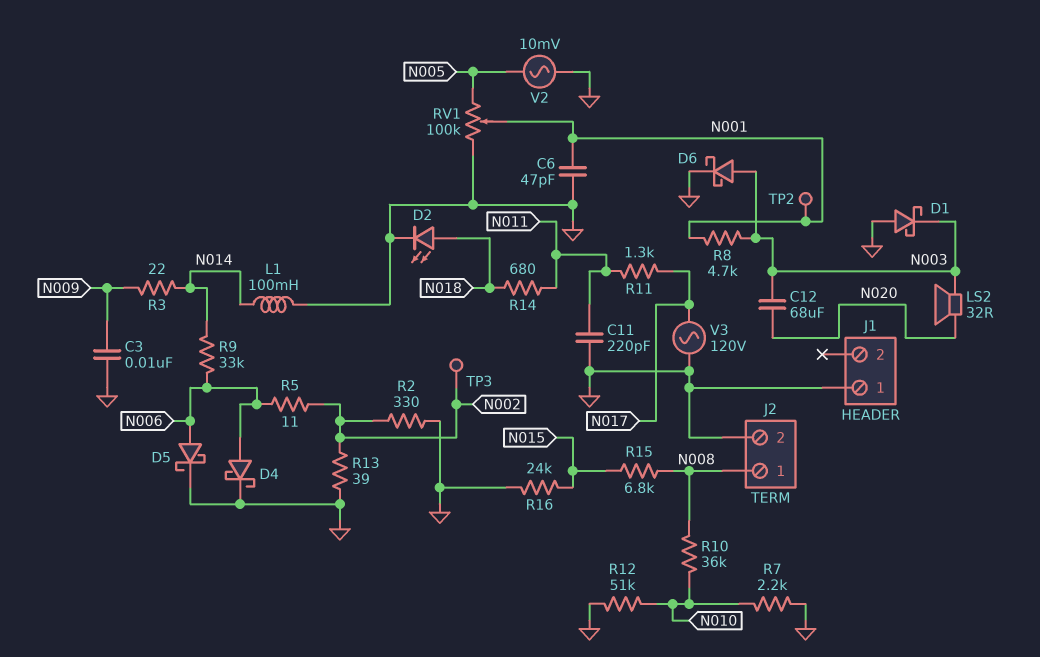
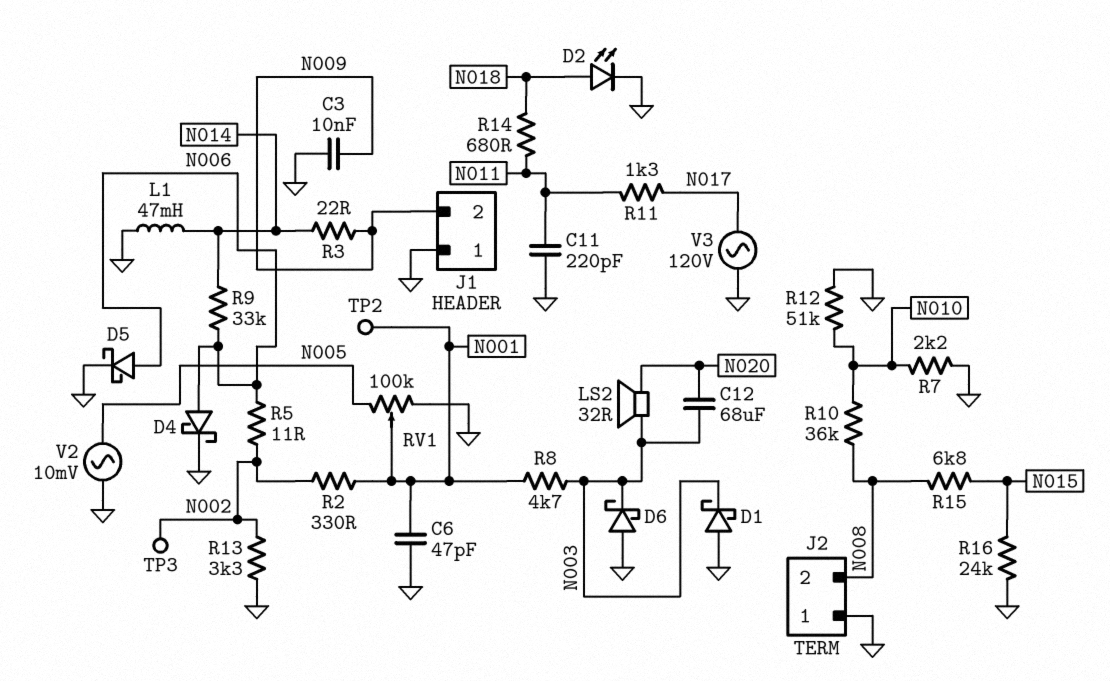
D6: schottky (A N003, K GND) -> schottky (A GND, K N003)
J1 pin 2: none -> N009
J2 pin 1: N008 -> GND
J2 pin 2: GND -> N008
L1: 100mH (GND, N014) -> 47mH (GND, N014)
R2: 330 (GND, N002) -> 330 (N001, N002)
R13: 39 (GND, N002) -> 3.3k (GND, N002)

